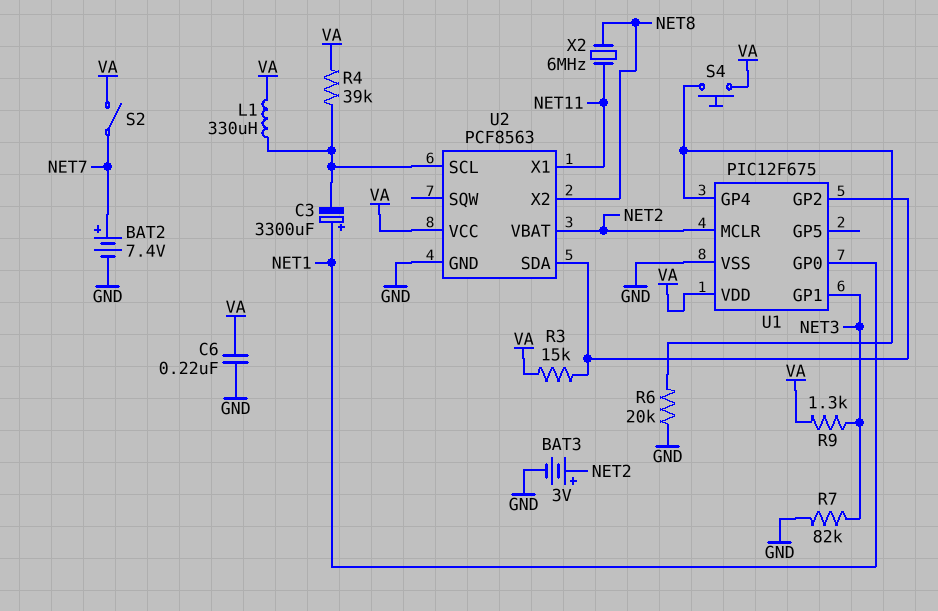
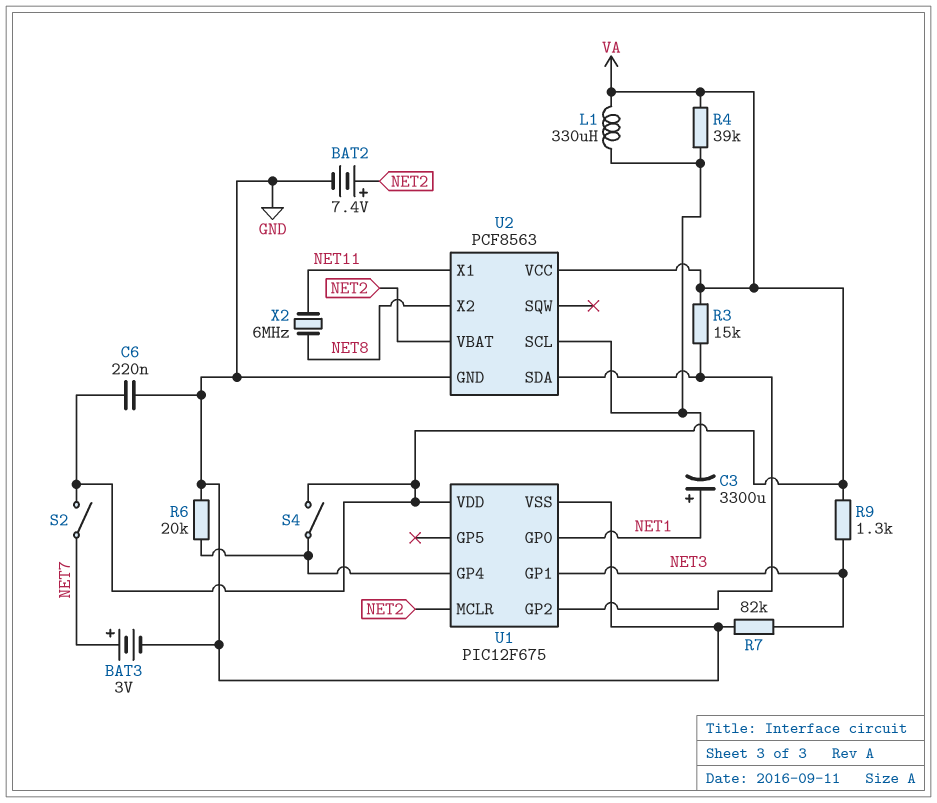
BAT2: 7.4V (plus NET7, minus GND) -> 7.4V (plus NET2, minus GND)
BAT3: 3V (plus NET2, minus GND) -> 3V (plus NET7, minus GND)
S4: button (U1/GP4, VA) -> switch (U1/GP4, VA)

